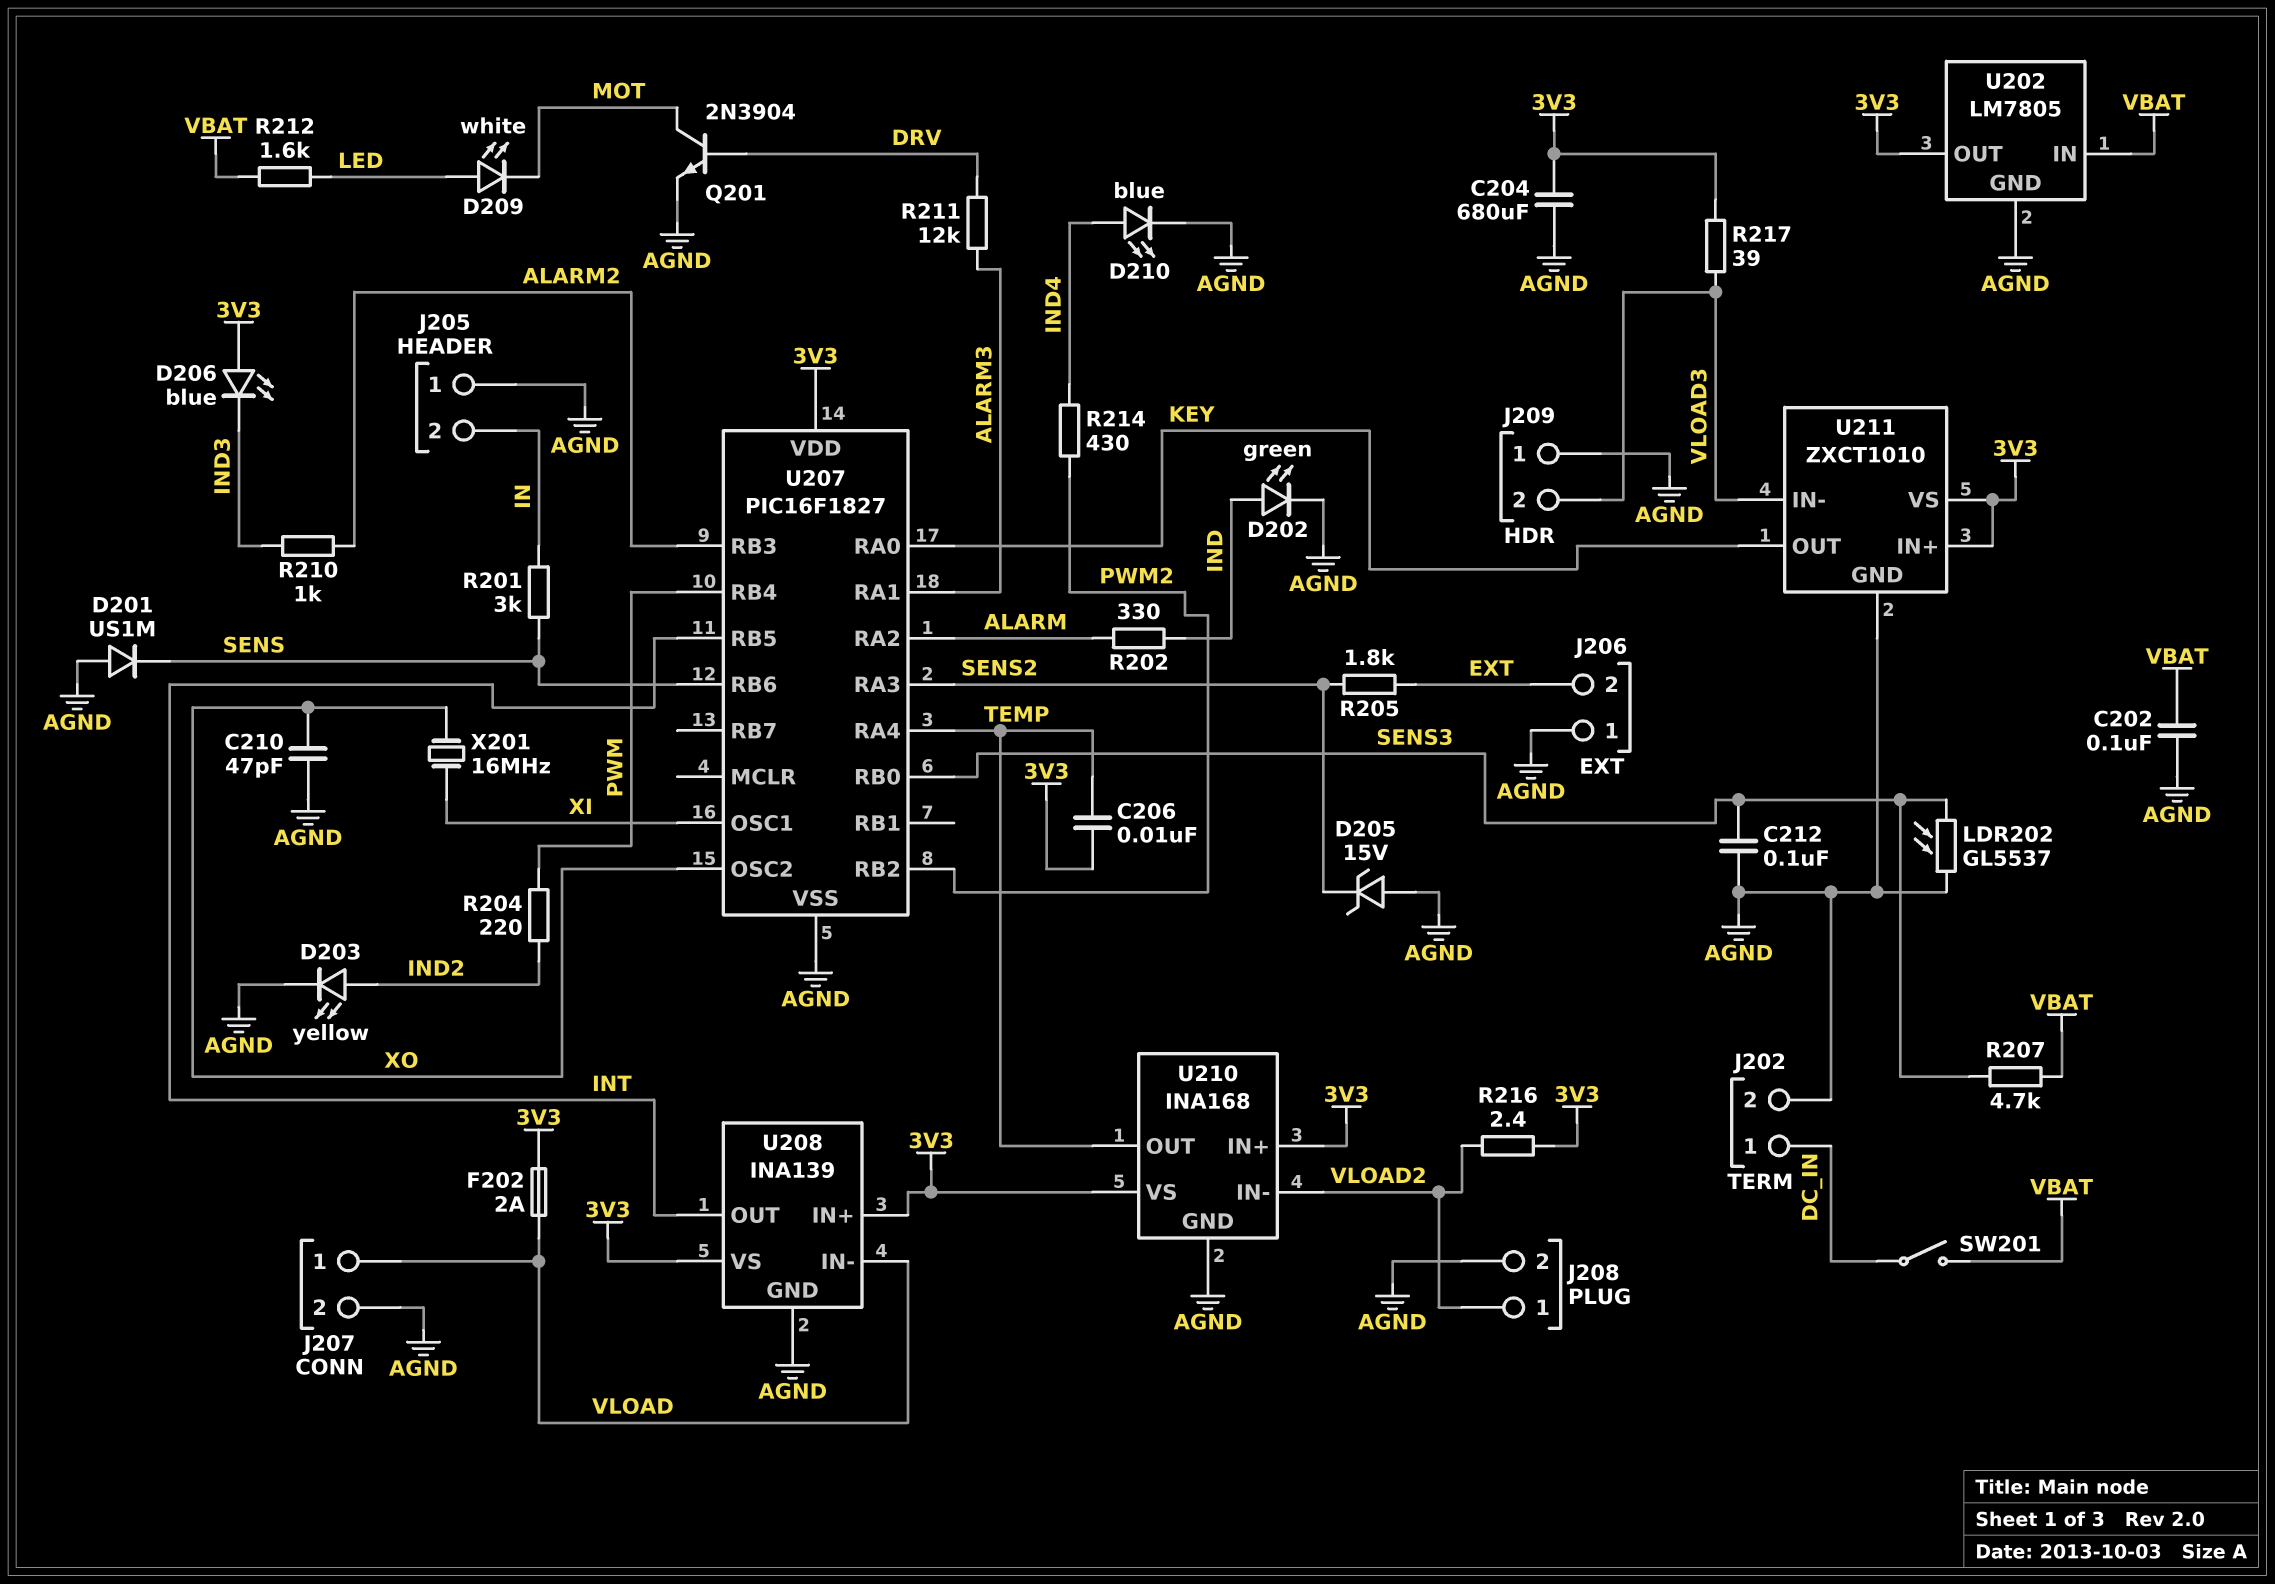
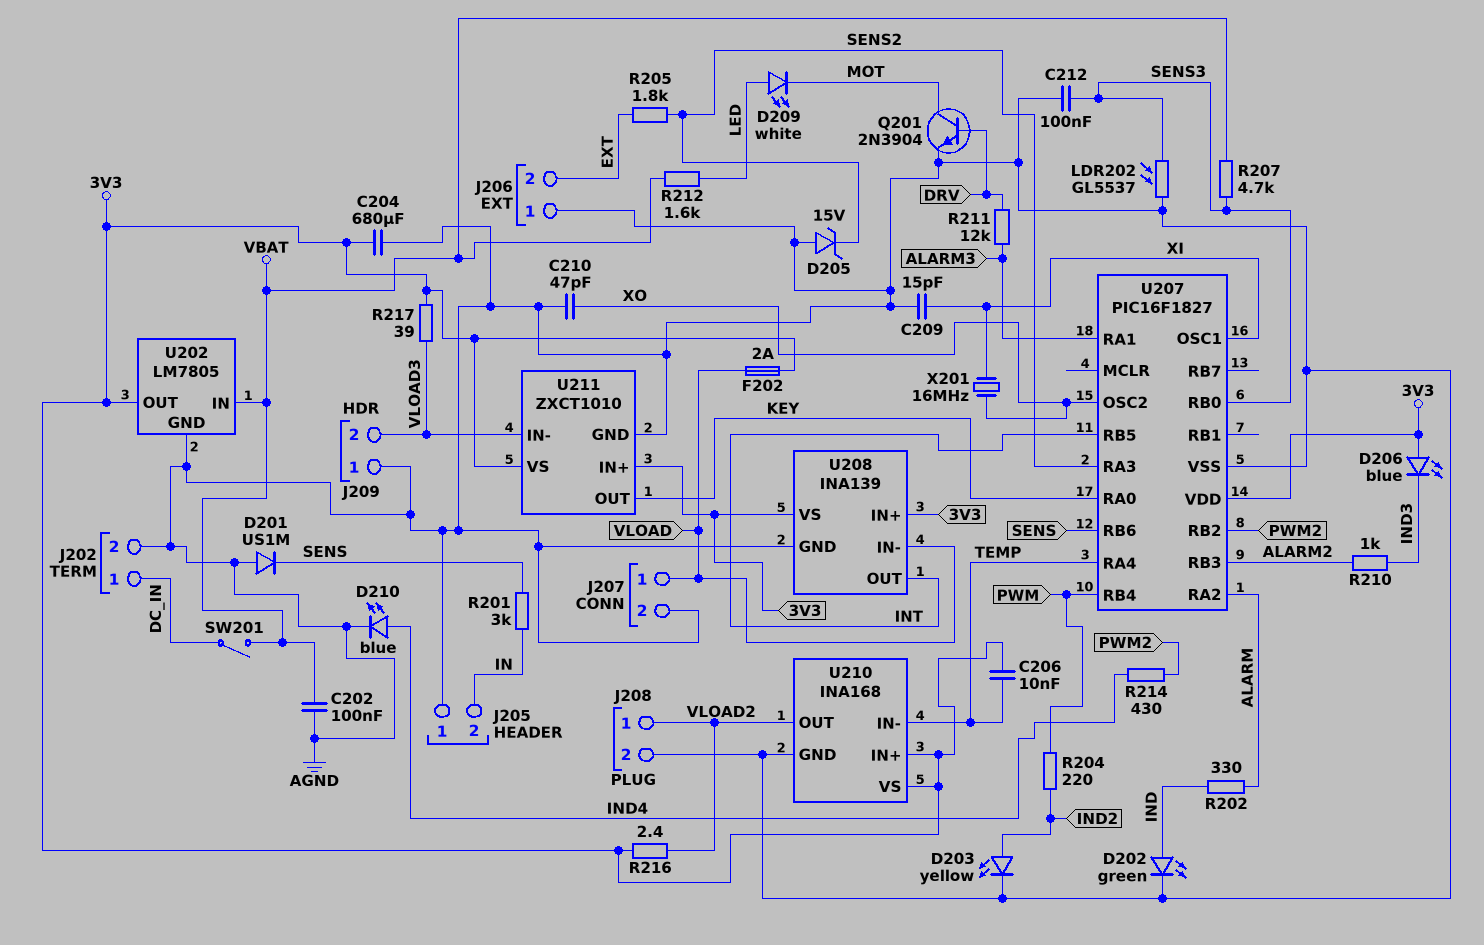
C209: none -> 15pF (AGND, XI)
U210 pin IN-: VLOAD2 -> TEMP
U210 pin OUT: TEMP -> VLOAD2

